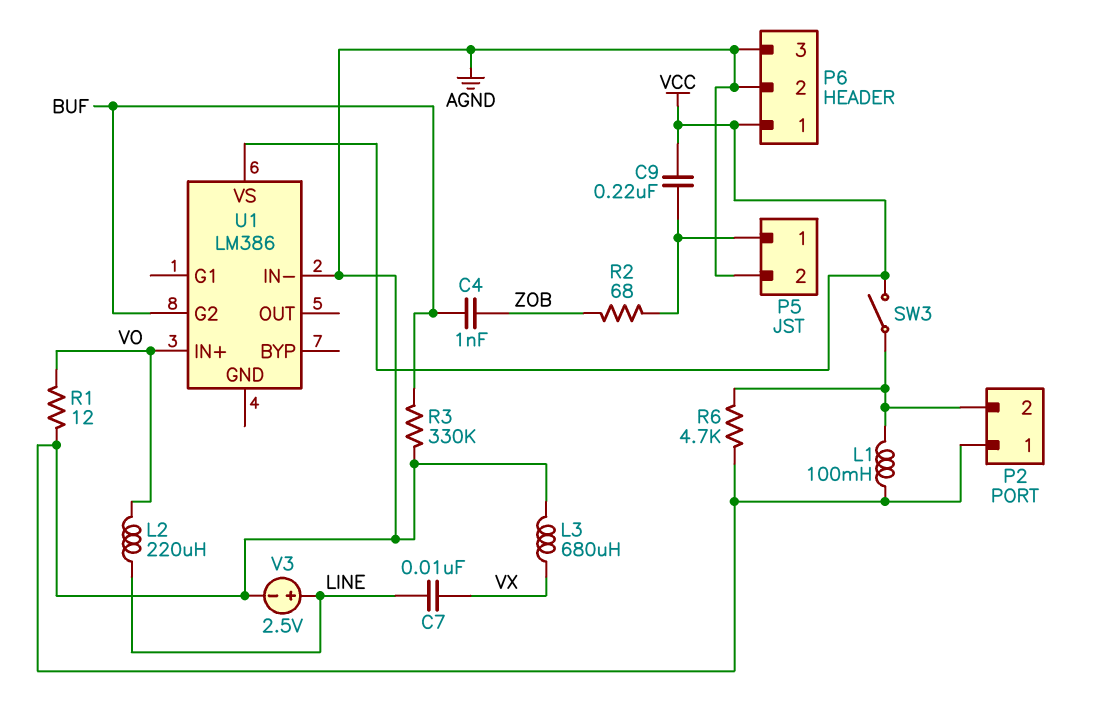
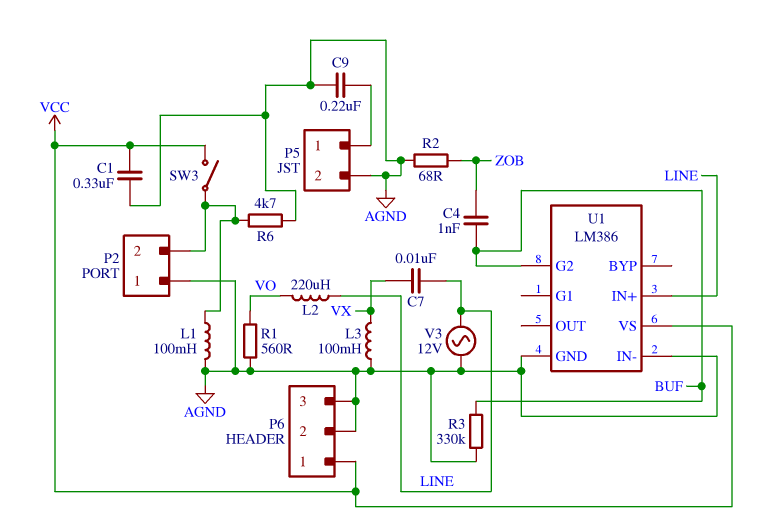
C1: none -> 330nF (AGND, VCC)
C9: 220nF (P5/1, VCC) -> 220nF (AGND, P5/1)
L3: 680uH (AGND, VX) -> 100mH (AGND, VX)
R1: 12 (AGND, VO) -> 560 (AGND, VO)
R2: 68 (P5/1, ZOB) -> 68 (AGND, ZOB)
U1 pin GND: none -> AGND
U1 pin IN+: VO -> LINE
V3: 2.5V (plus LINE, minus AGND) -> AC 12V (AGND, LINE)

